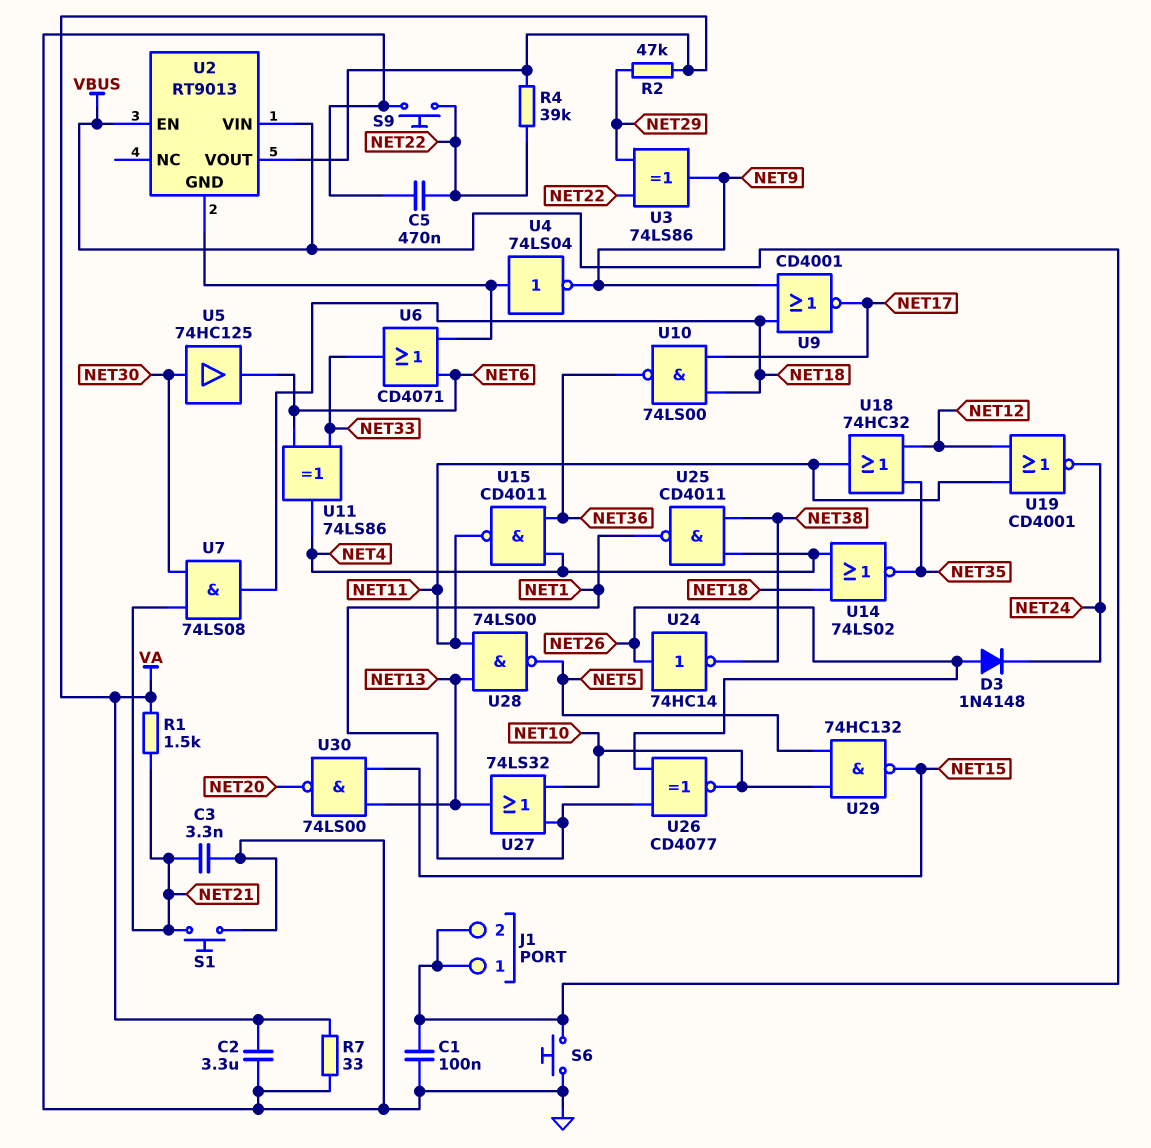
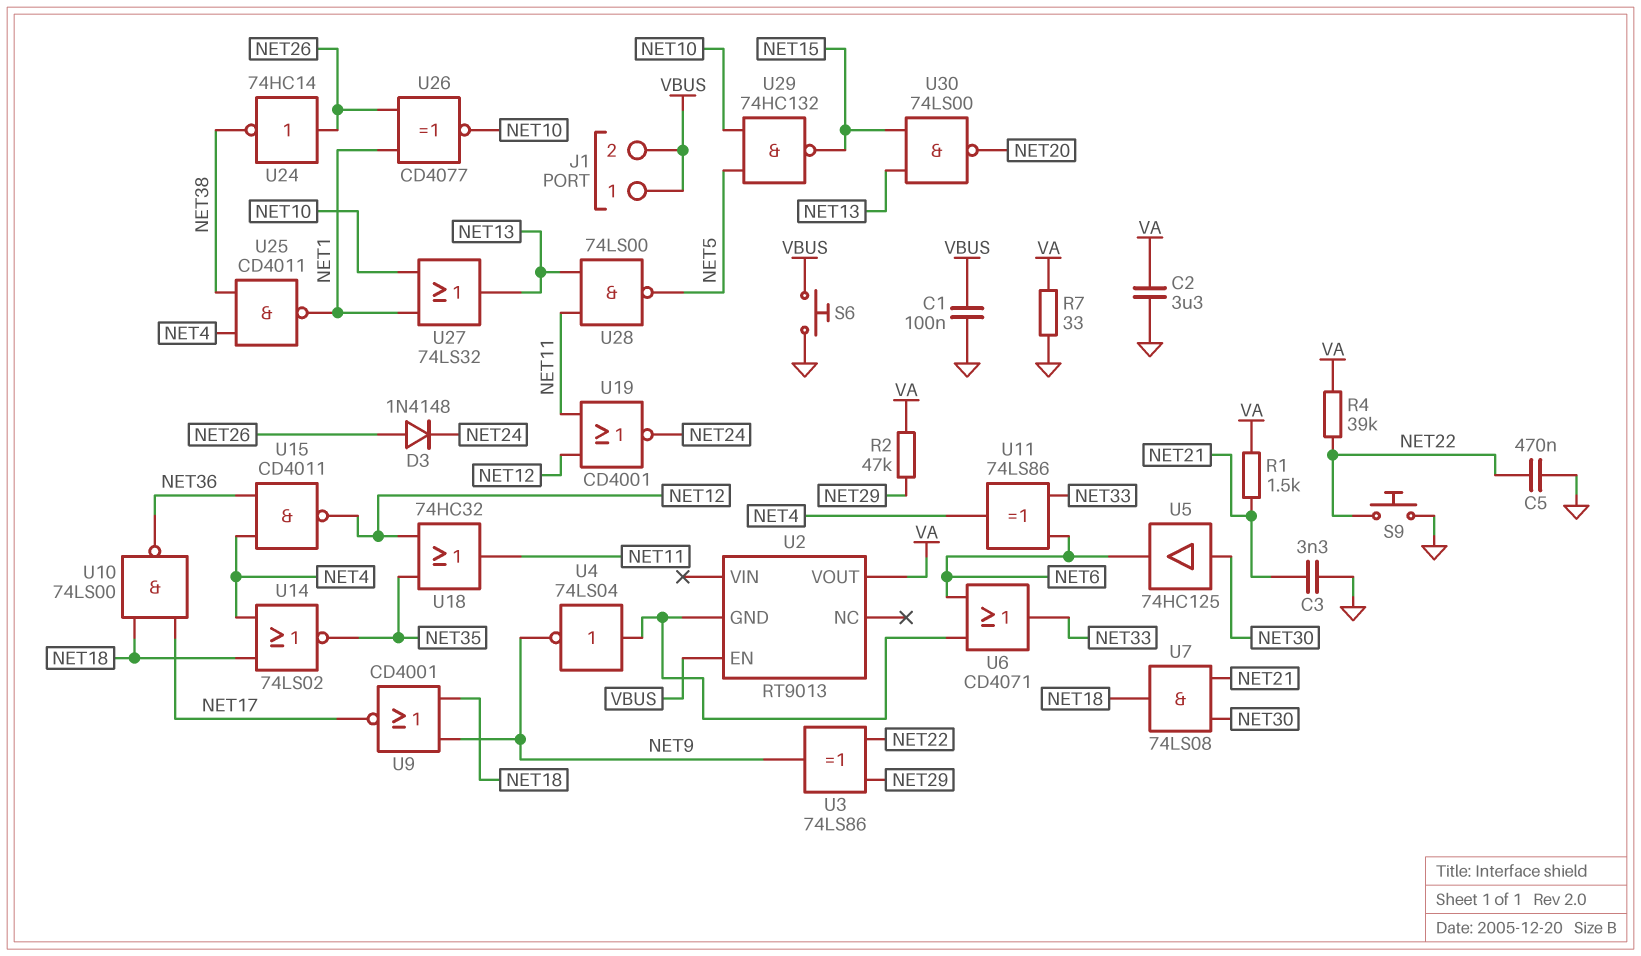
S1: button (GND, NET21) -> none
U2 pin VIN: VBUS -> none
U15: NAND CD4011 (in NET4, in NET36, out NET11) -> NAND CD4011 (in NET4, in NET36, out NET12)

